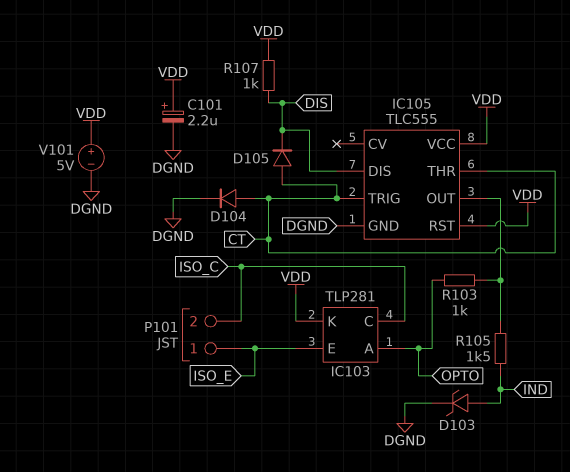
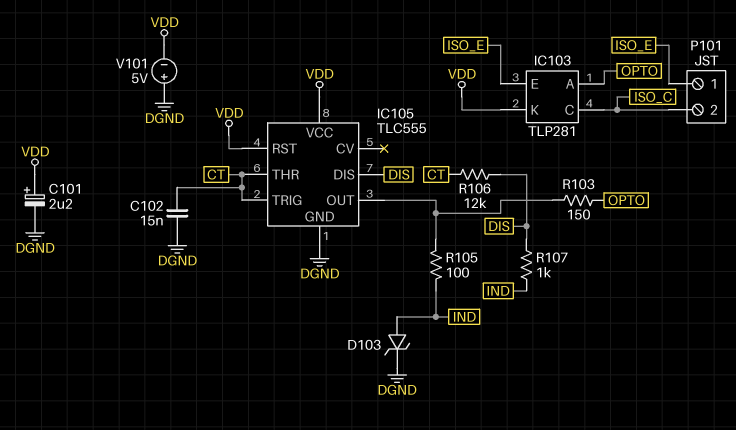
C102: none -> 15nF (CT, DGND)
D104: diode (A CT, K DGND) -> none
D105: diode (A CT, K DIS) -> none
R103: 1k (IC105/OUT, OPTO) -> 150 (IC105/OUT, OPTO)
R105: 1.5k (IC105/OUT, IND) -> 100 (IC105/OUT, IND)
R106: none -> 12k (CT, DIS)
R107: 1k (DIS, VDD) -> 1k (DIS, IND)
V101: 5V (plus VDD, minus DGND) -> 5V (plus DGND, minus VDD)

